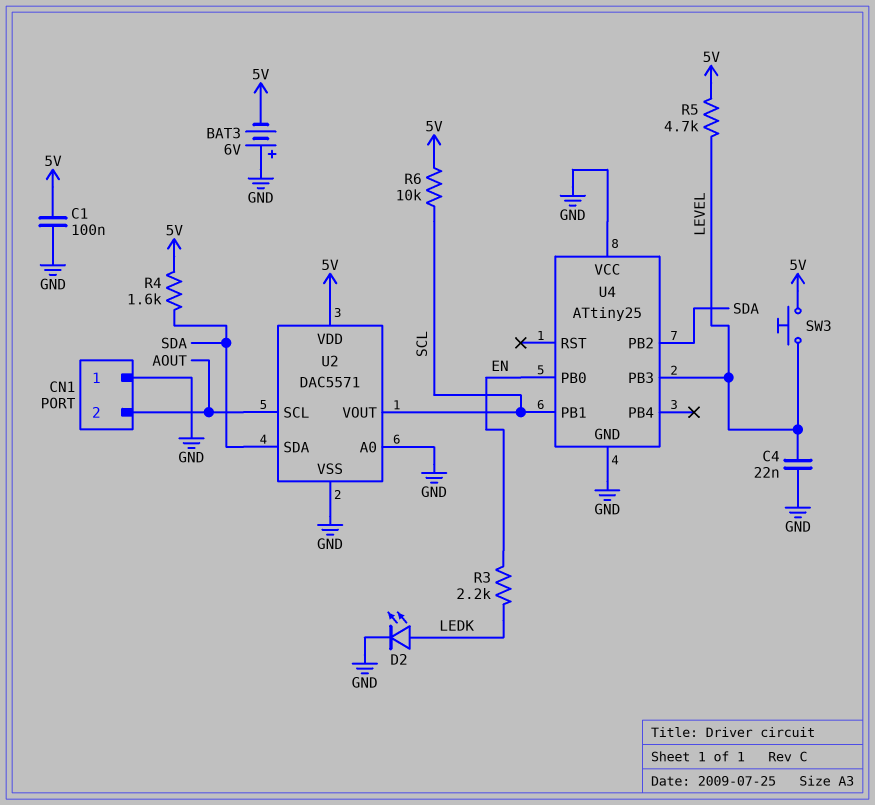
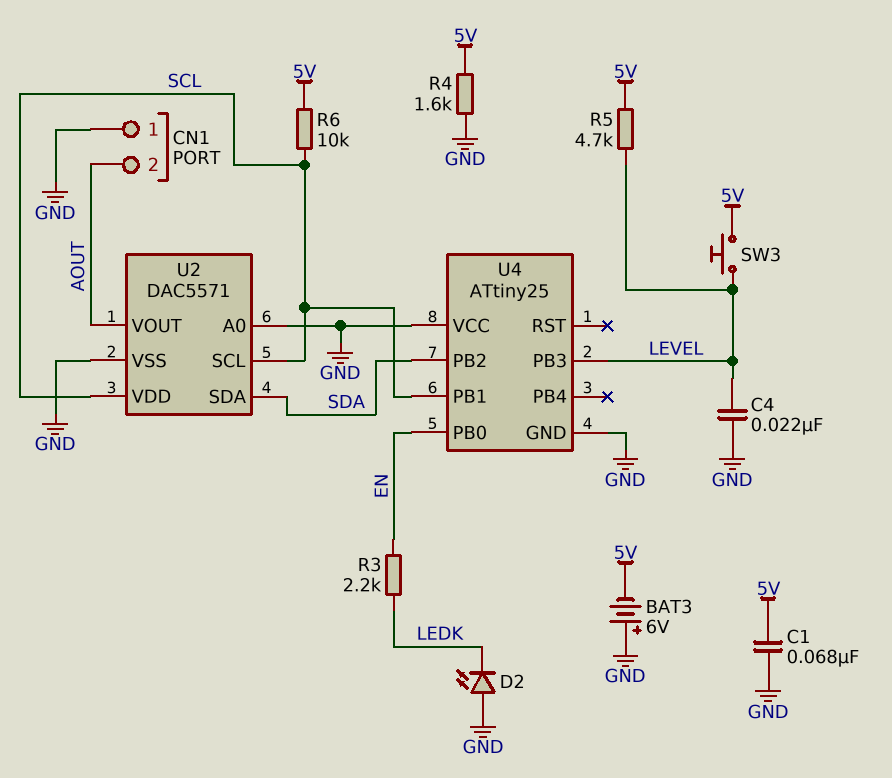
C1: 100nF (5V, GND) -> 68nF (5V, GND)
D2: LED (A LEDK, K GND) -> LED (A GND, K LEDK)
R4: 1.6k (5V, SDA) -> 1.6k (5V, GND)
U2 pin SCL: AOUT -> SCL
U2 pin VDD: 5V -> SCL
U2 pin VOUT: SCL -> AOUT

